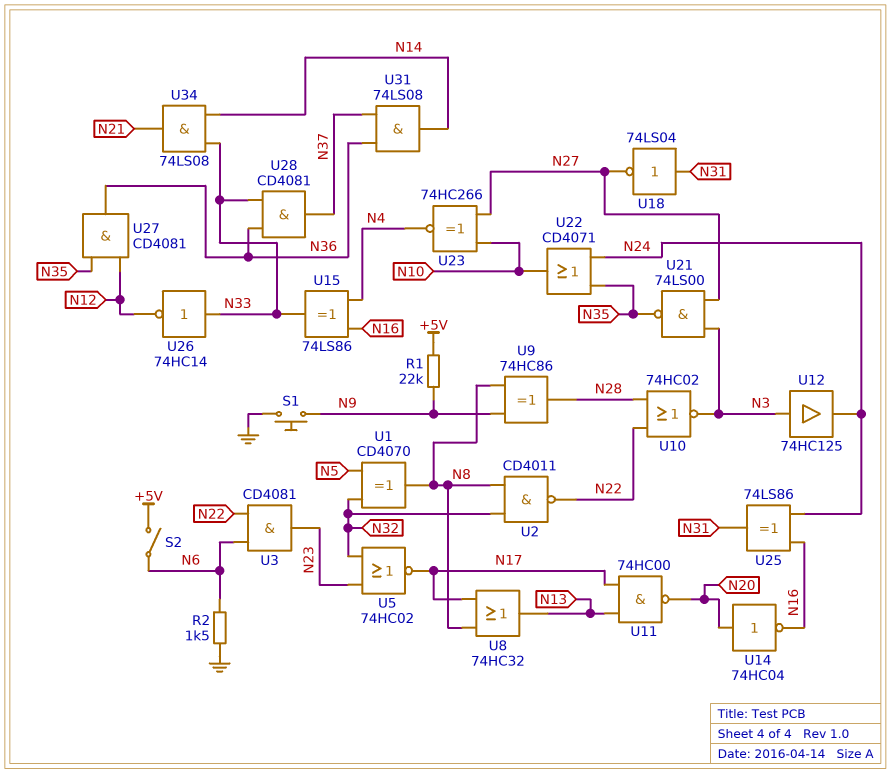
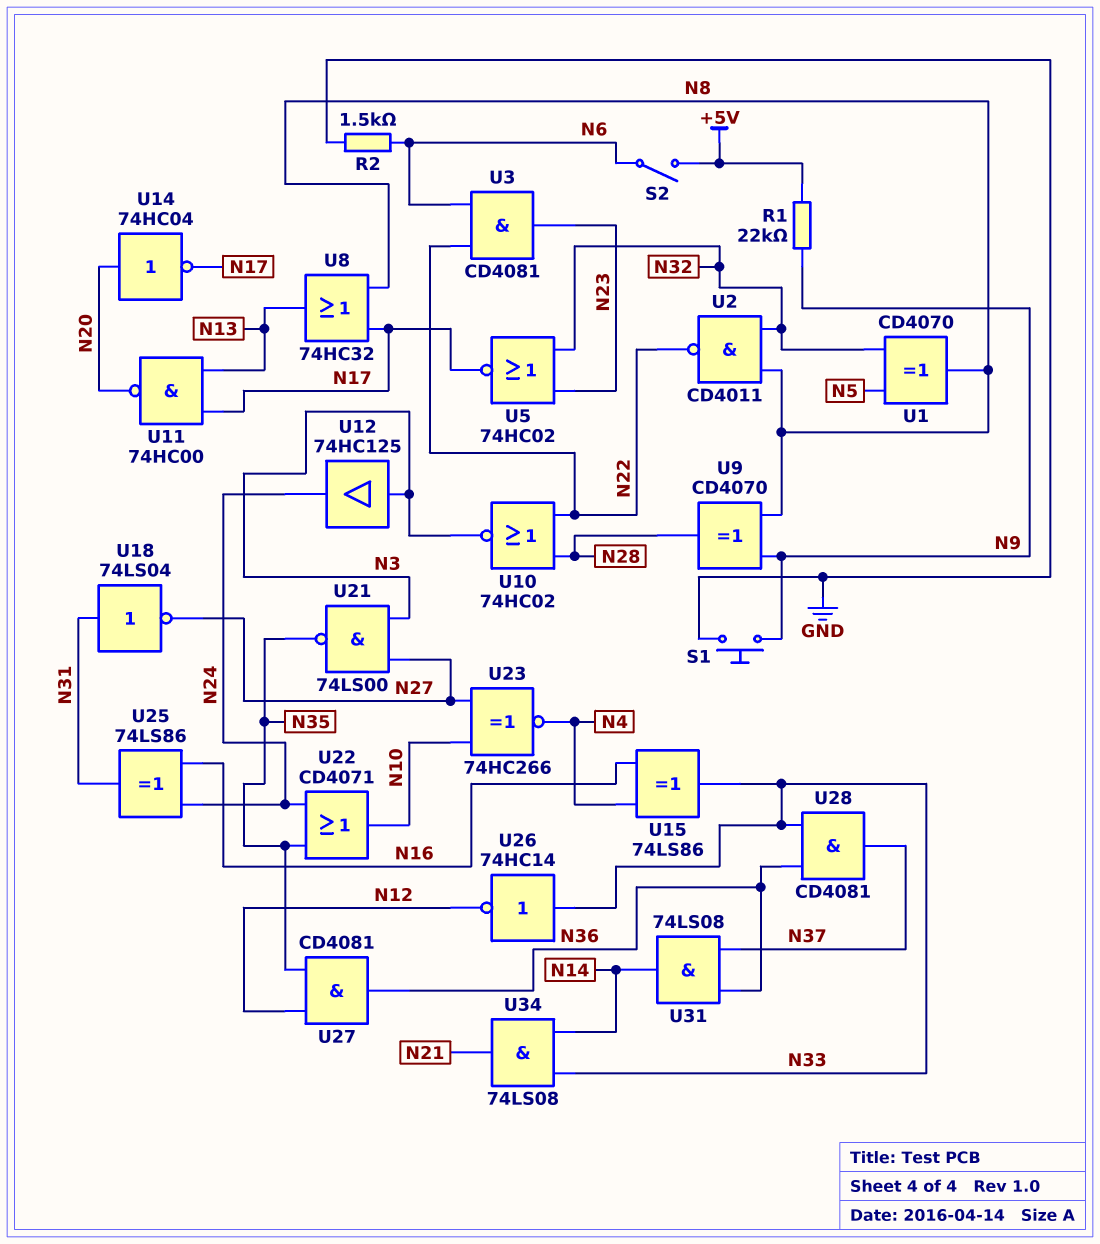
U9: XOR 74HC86 (in N8, in N9, out N28) -> XOR CD4070 (in N8, in N9, out N28)
U14: NOT 74HC04 (in N20, out N16) -> NOT 74HC04 (in N20, out N17)

